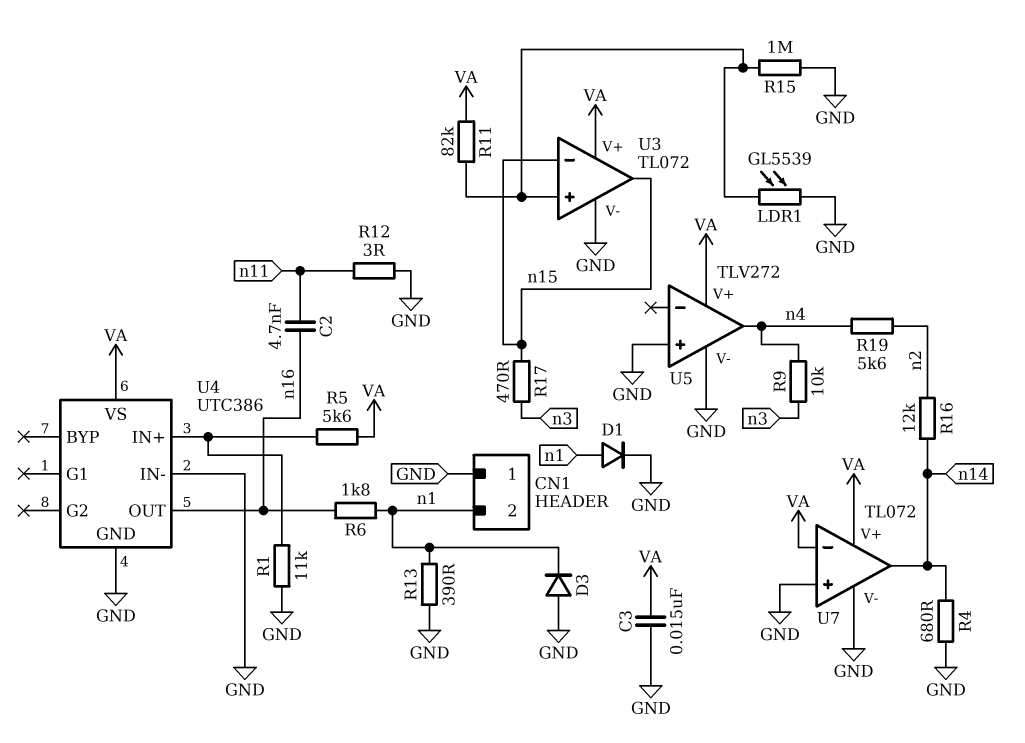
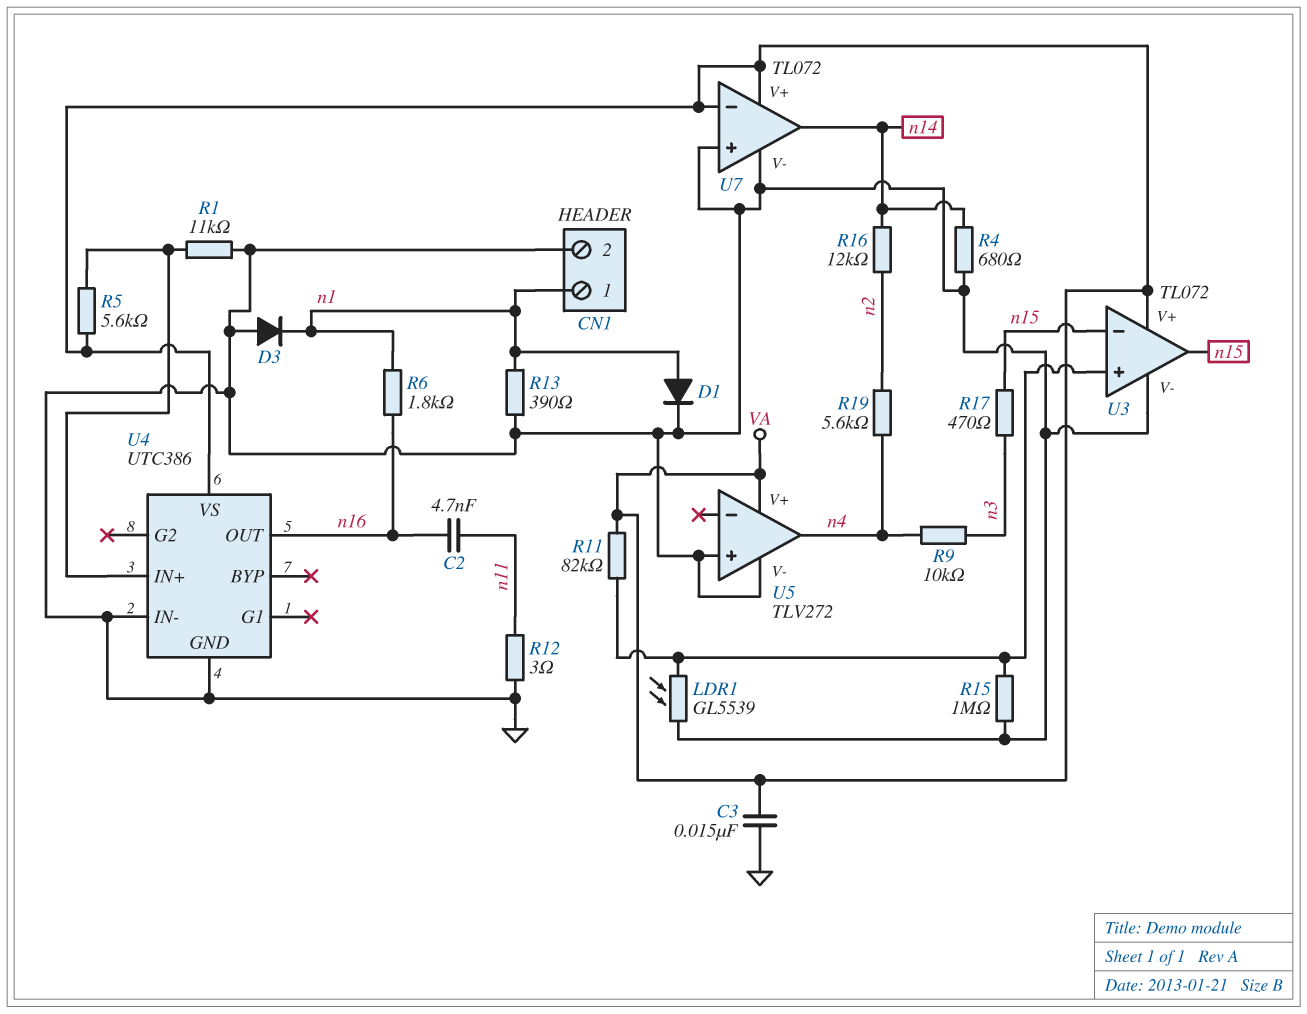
CN1 pin 1: GND -> n1
CN1 pin 2: n1 -> GND

